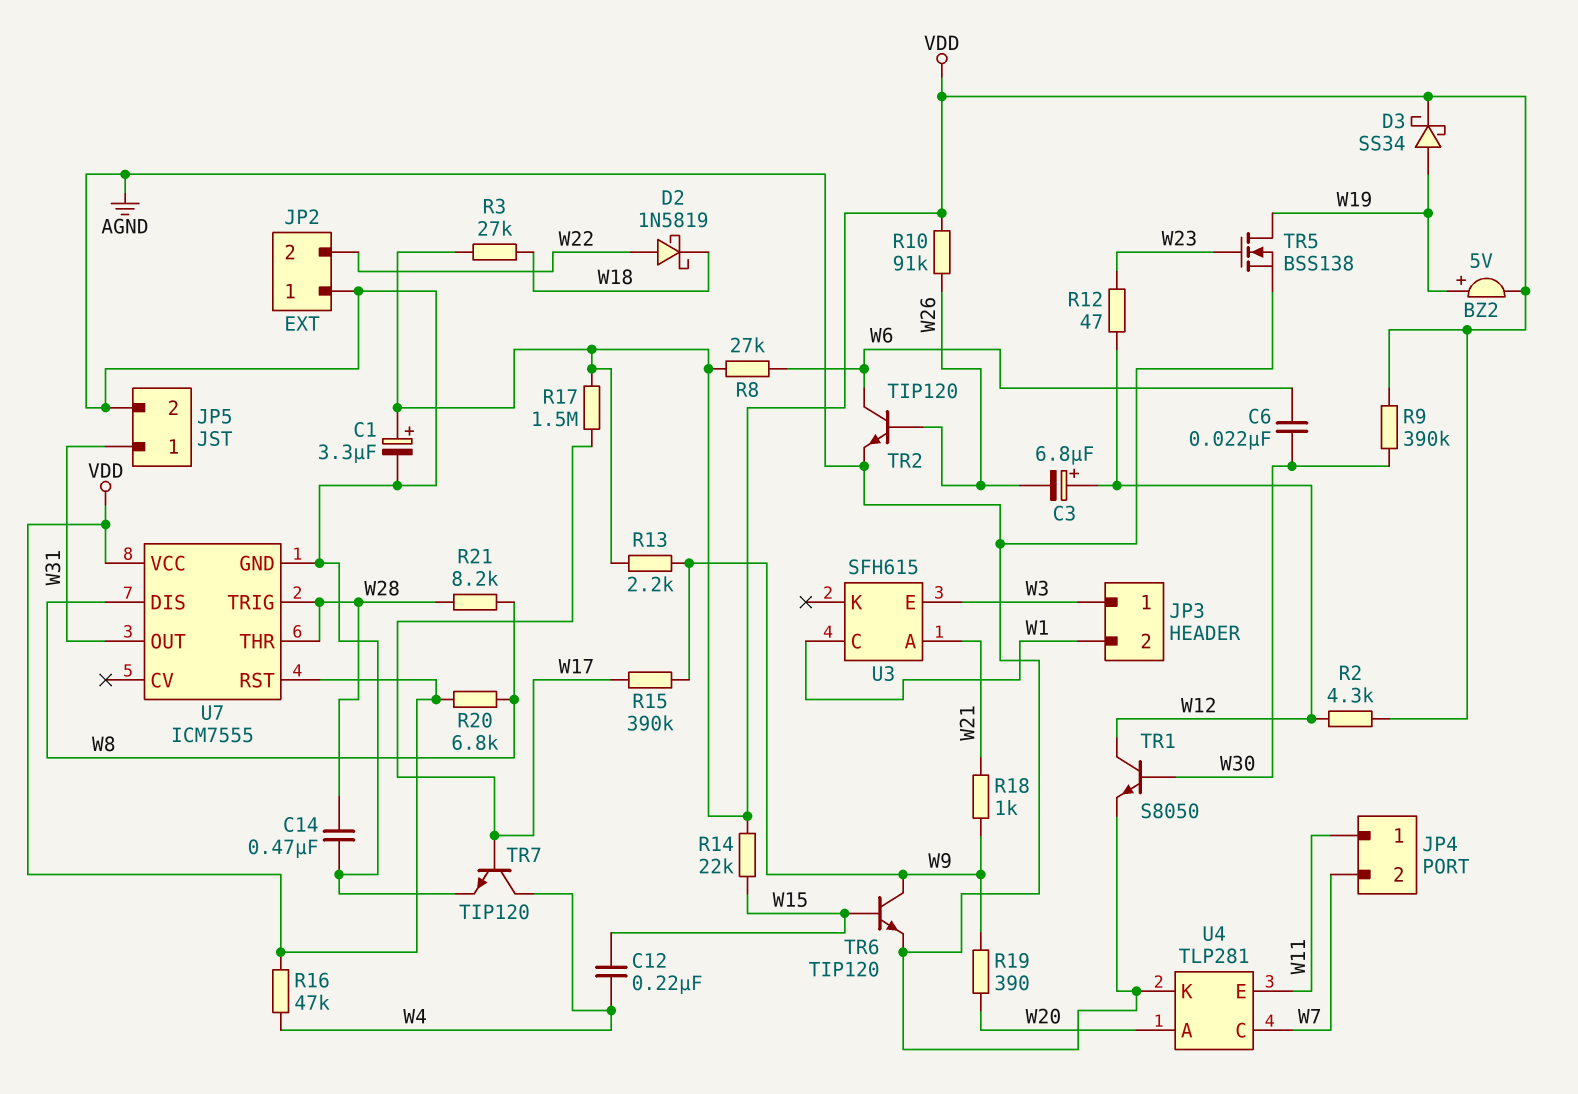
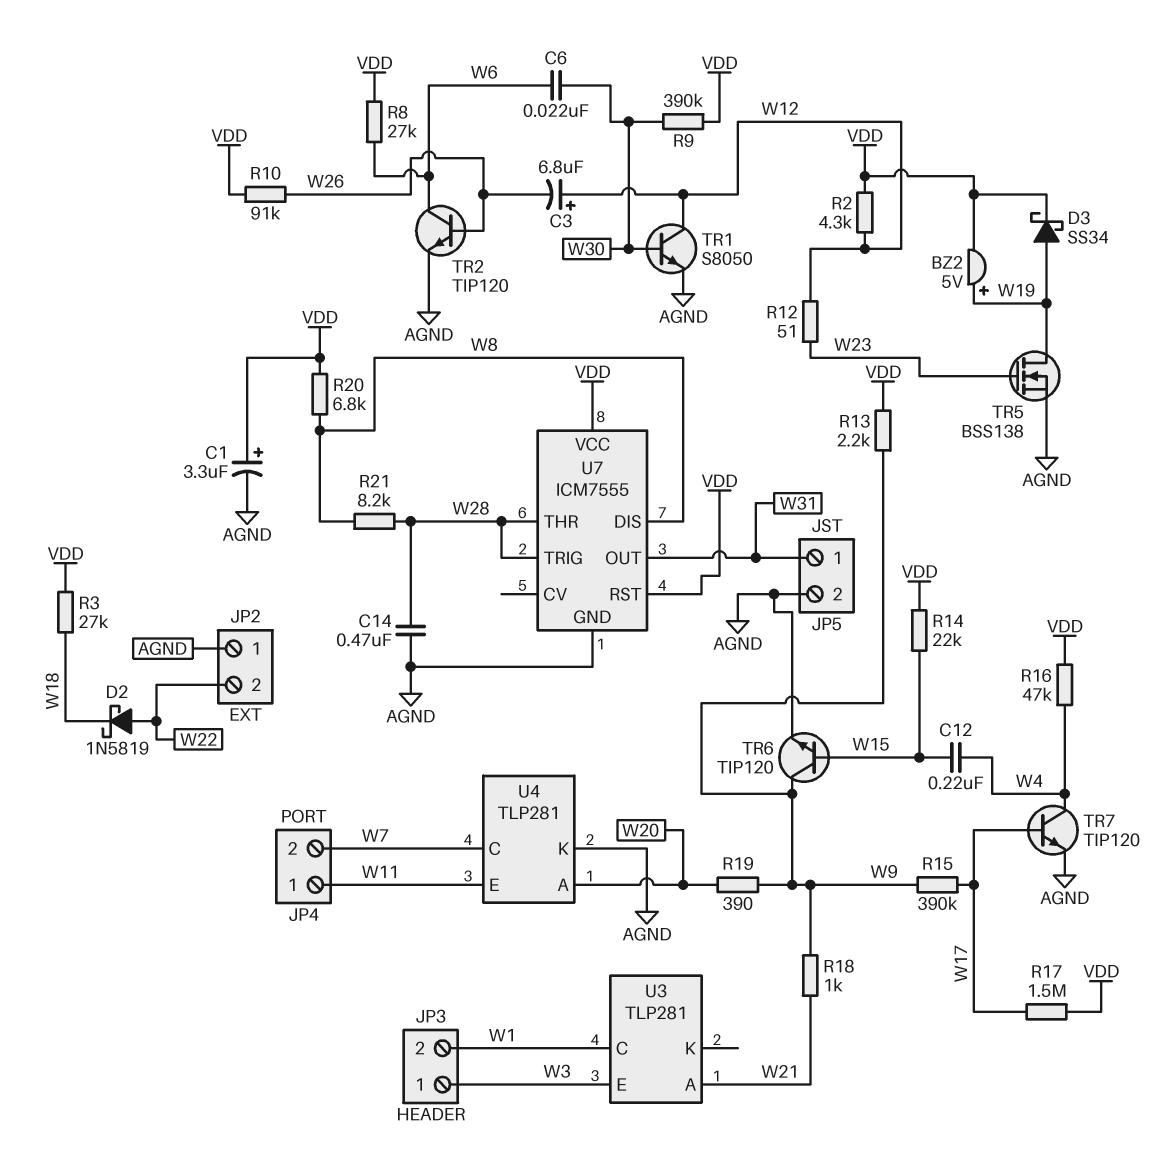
R12: 47 (W12, W23) -> 51 (W12, W23)
U3: SFH615 -> TLP281

